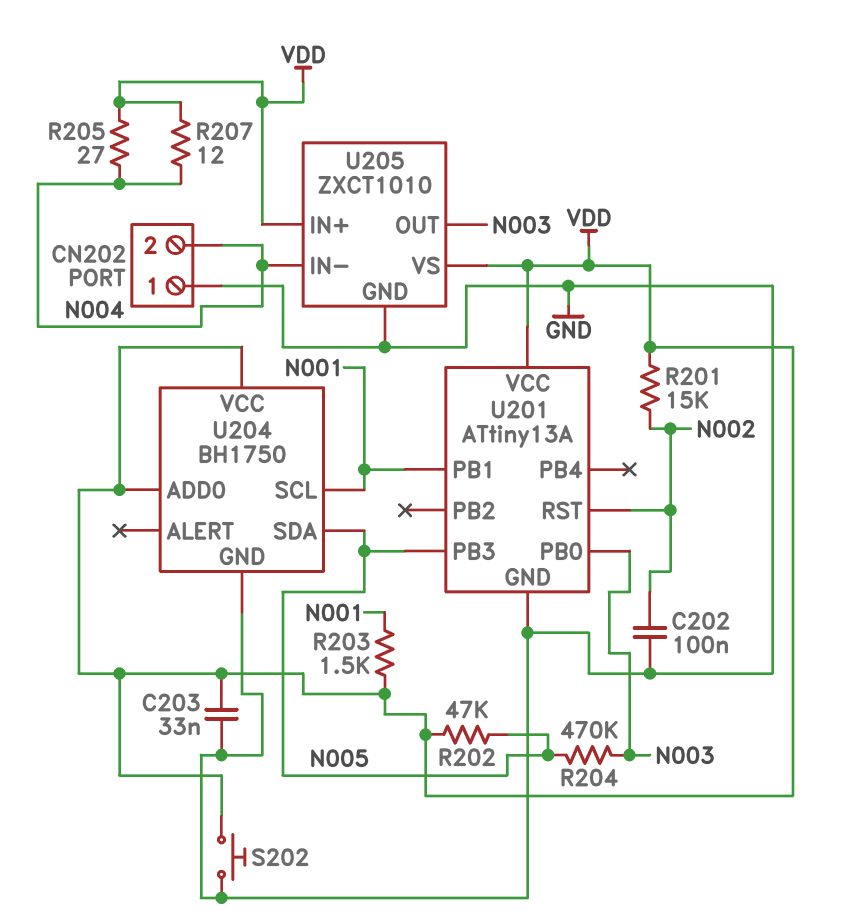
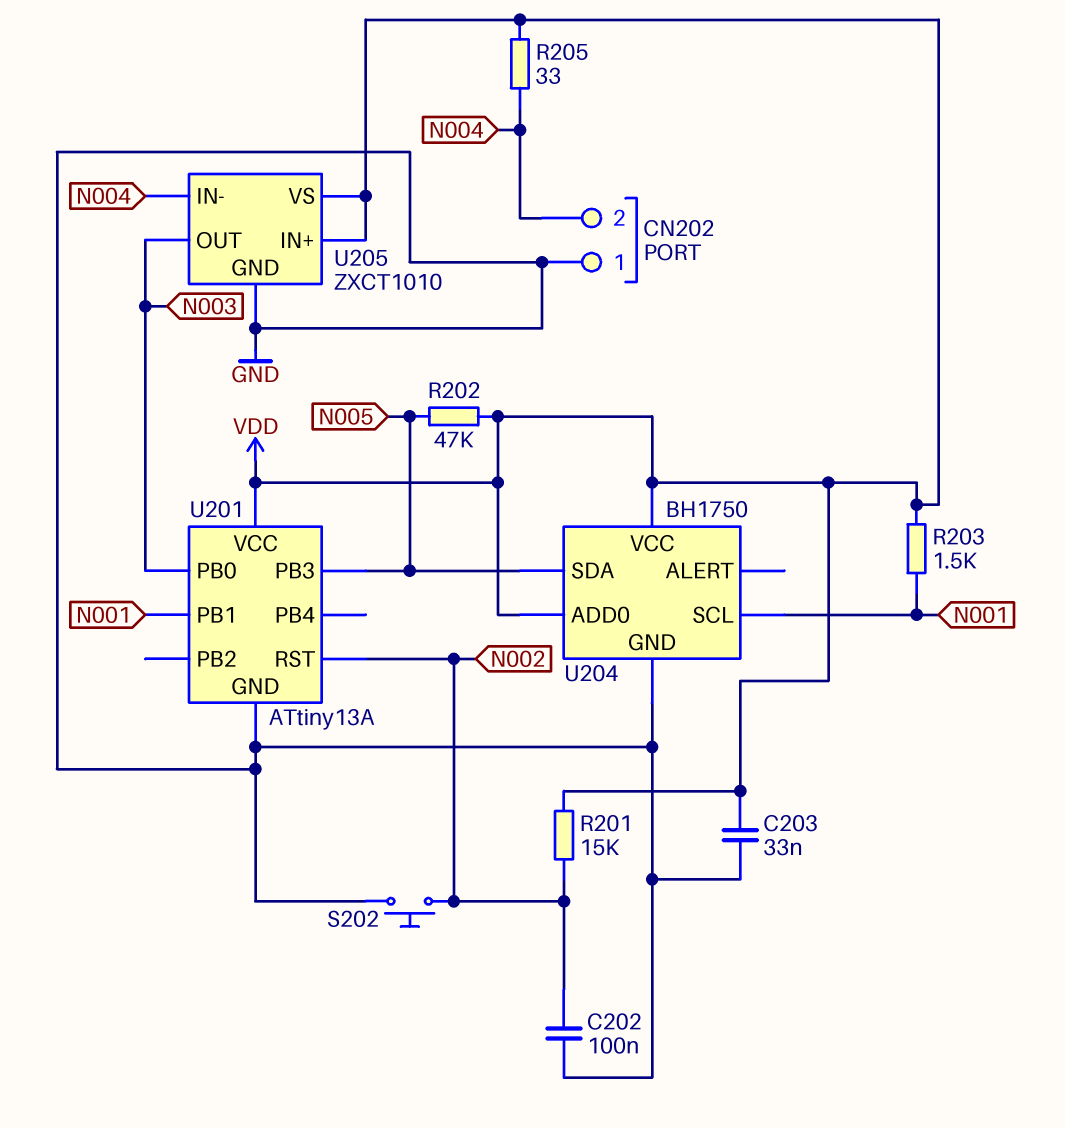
R204: 470k (N003, N005) -> none
R205: 27 (N004, VDD) -> 33 (N004, VDD)
R207: 12 (N004, VDD) -> none
S202: button (GND, VDD) -> button (GND, N002)

